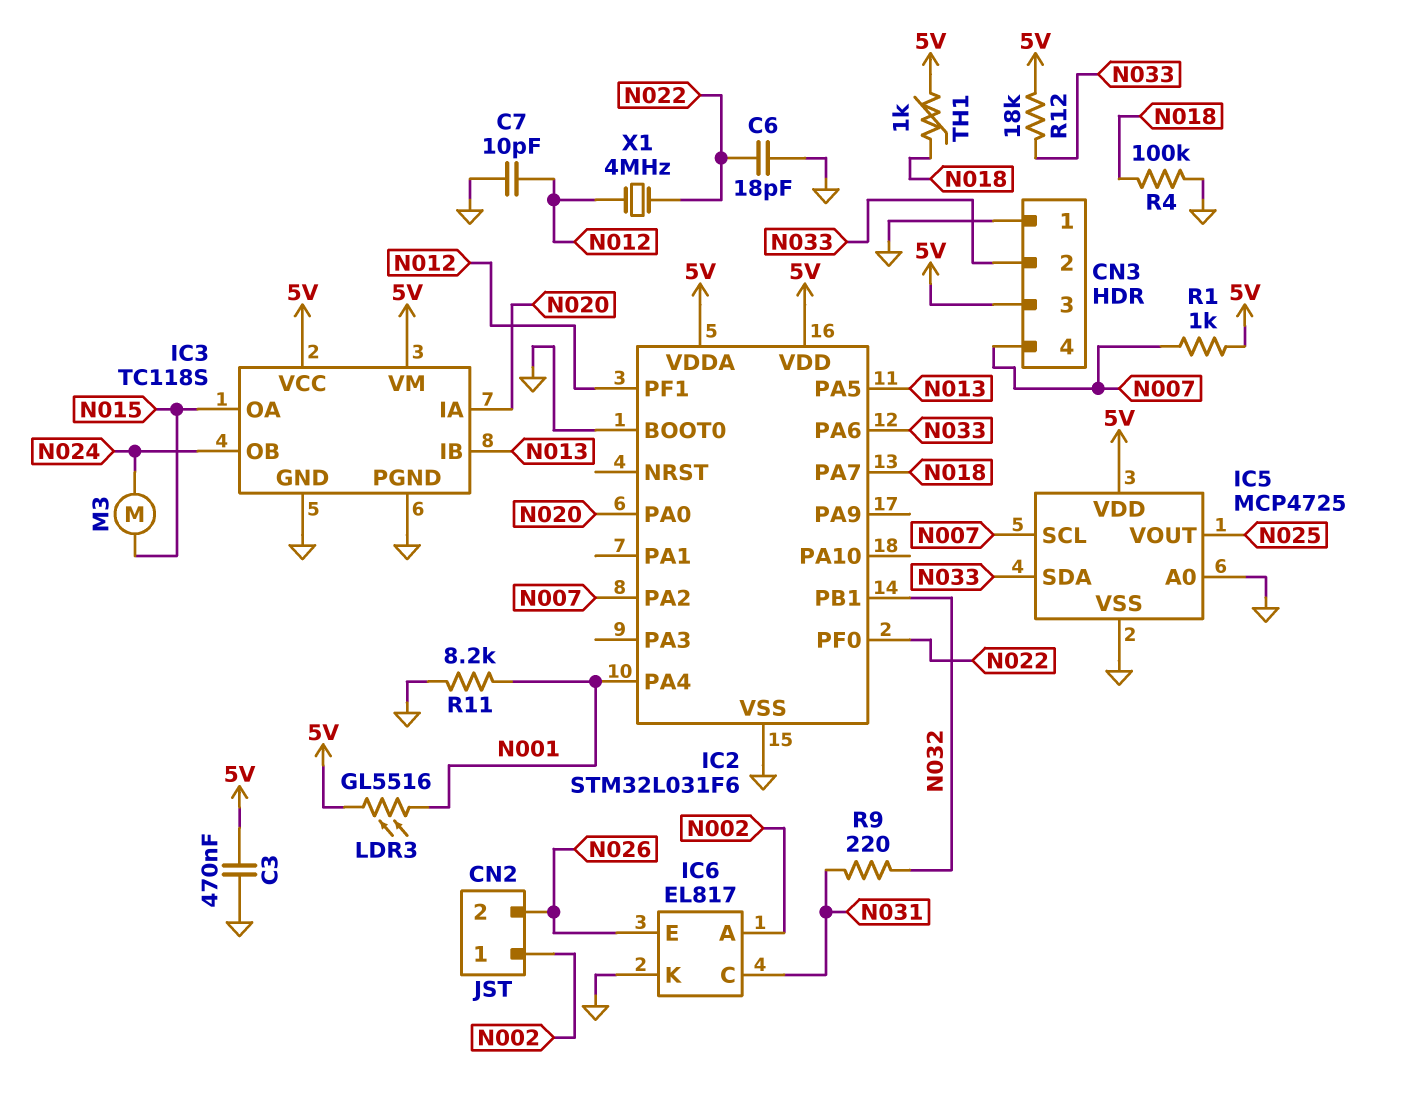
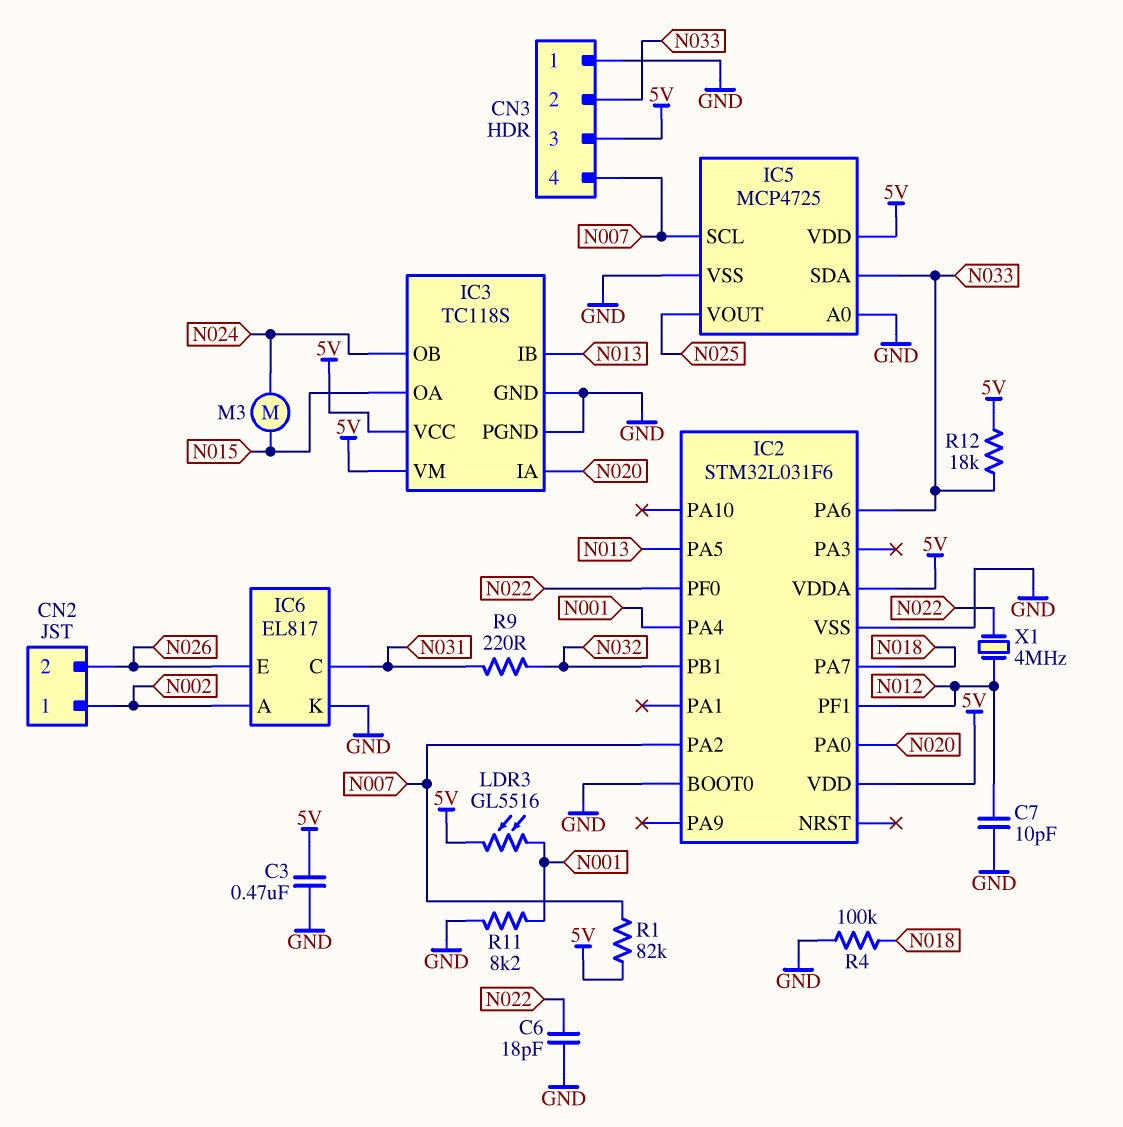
R1: 1k (5V, N007) -> 82k (5V, N007)
TH1: 1k (5V, N018) -> none

